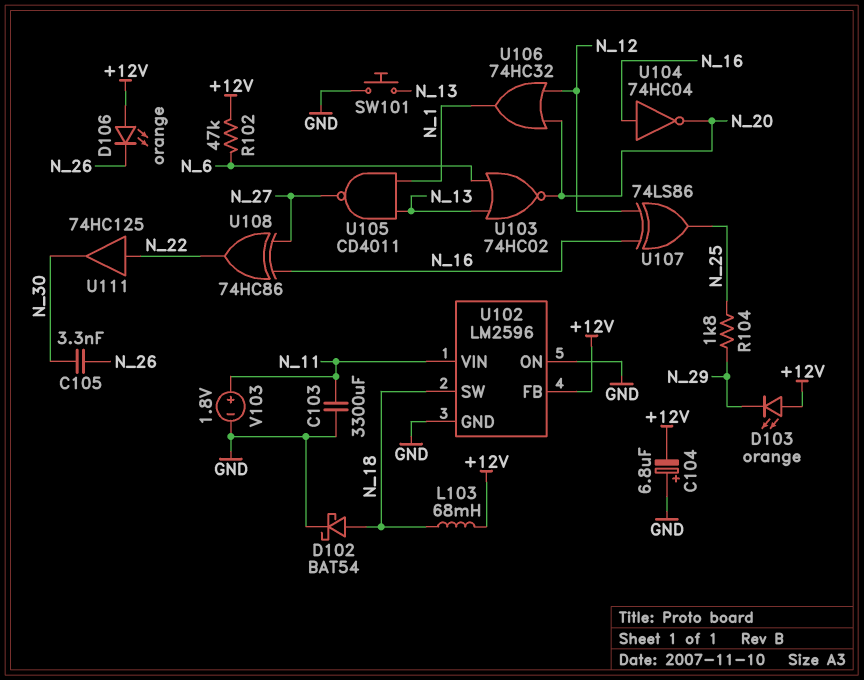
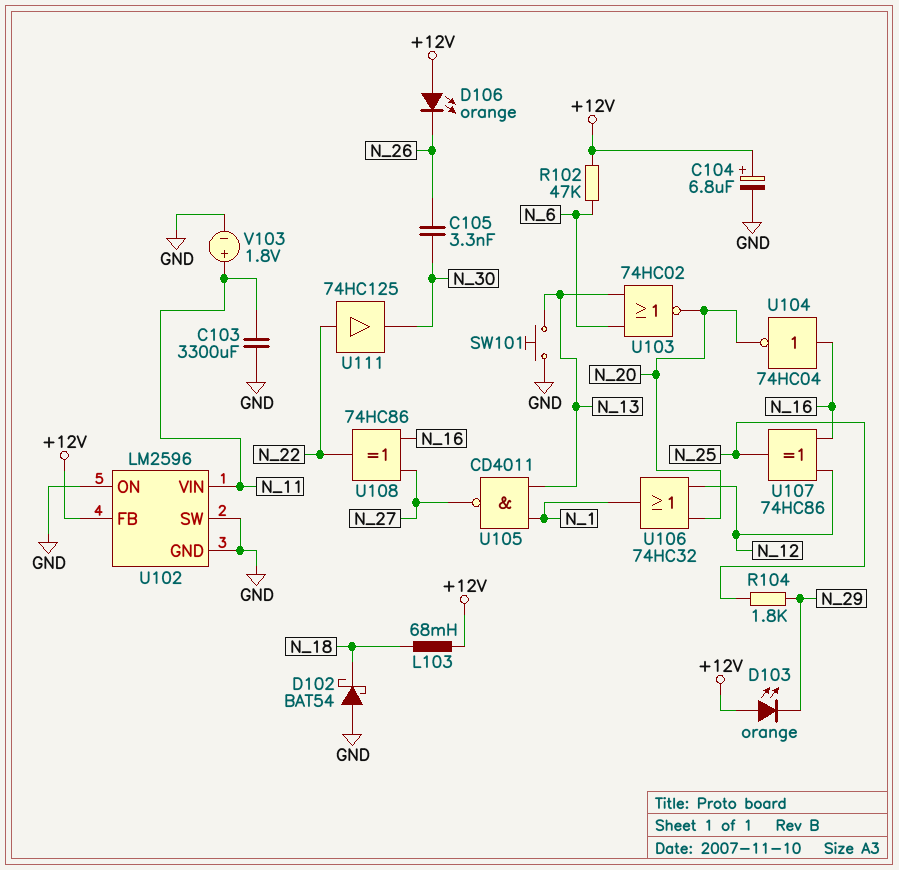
C104: 6.8uF (plus GND, minus +12V) -> 6.8uF (plus +12V, minus GND)
D102: schottky BAT54 (A N_18, K GND) -> schottky BAT54 (A GND, K N_18)
U102 pin SW: N_18 -> GND
U107: XOR 74LS86 (in N_12, in N_16, out N_25) -> XOR 74HC86 (in N_12, in N_16, out N_25)

